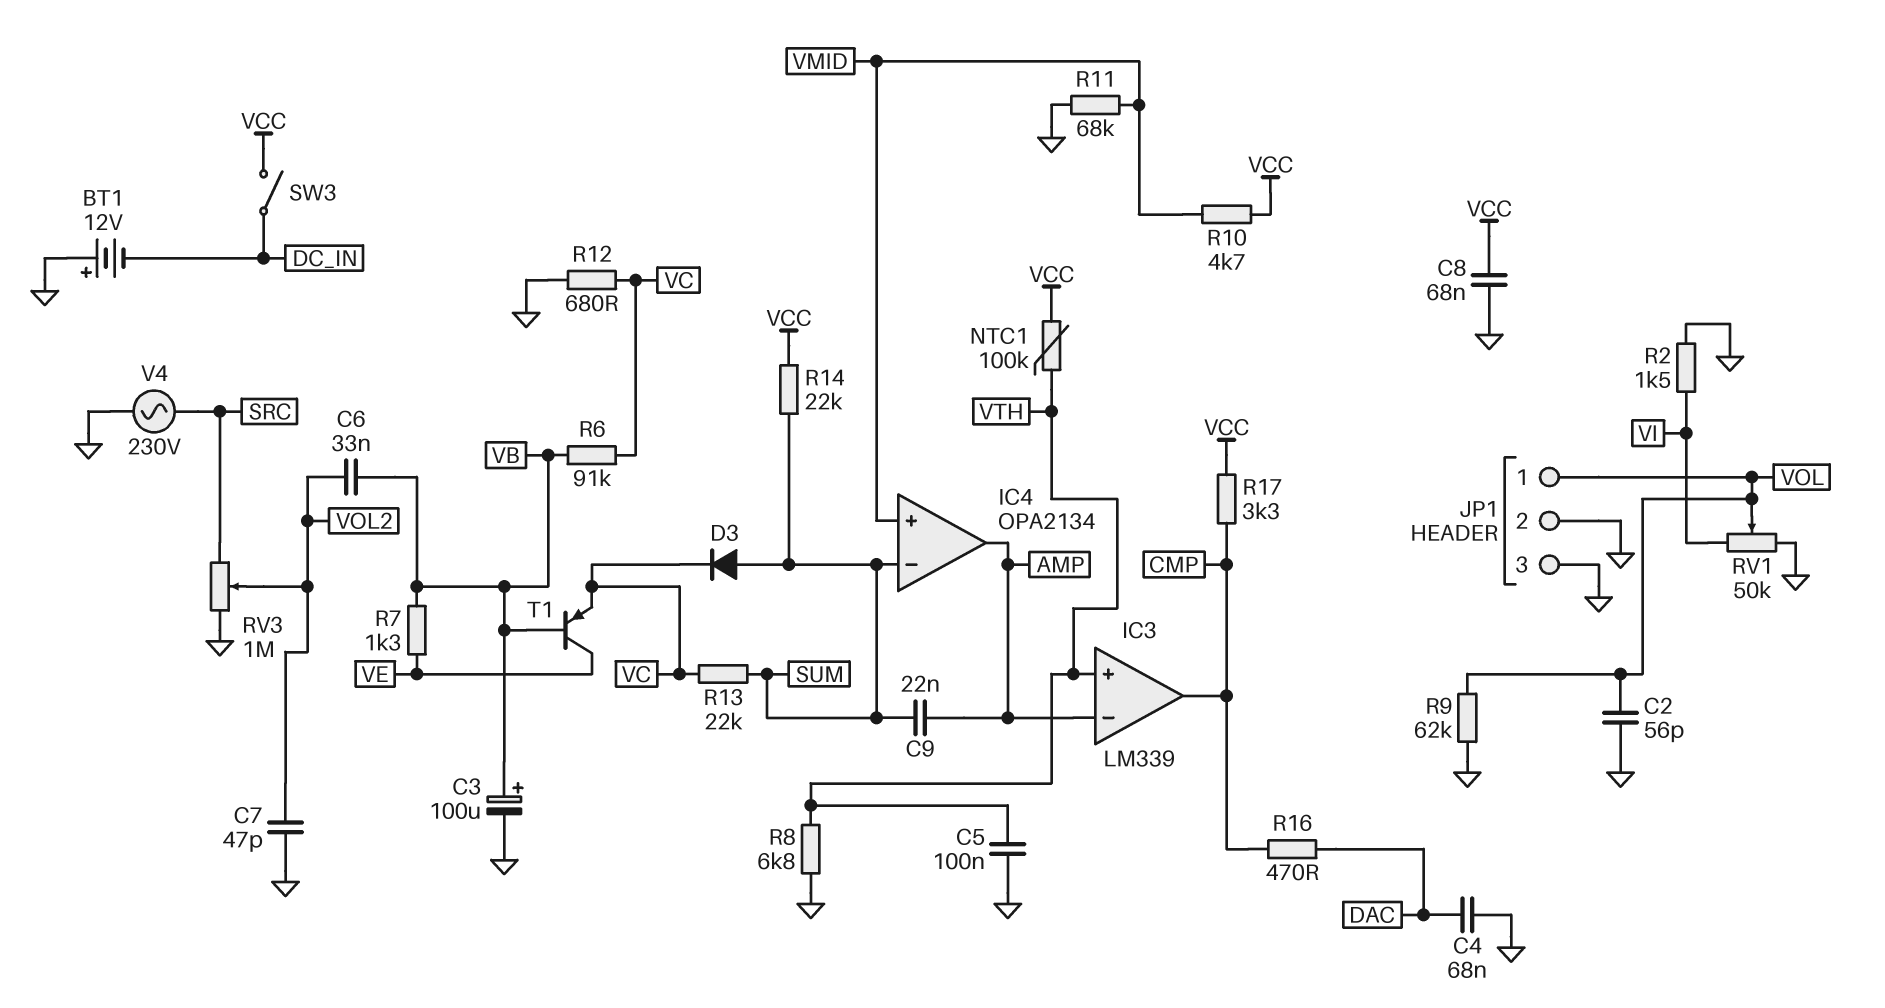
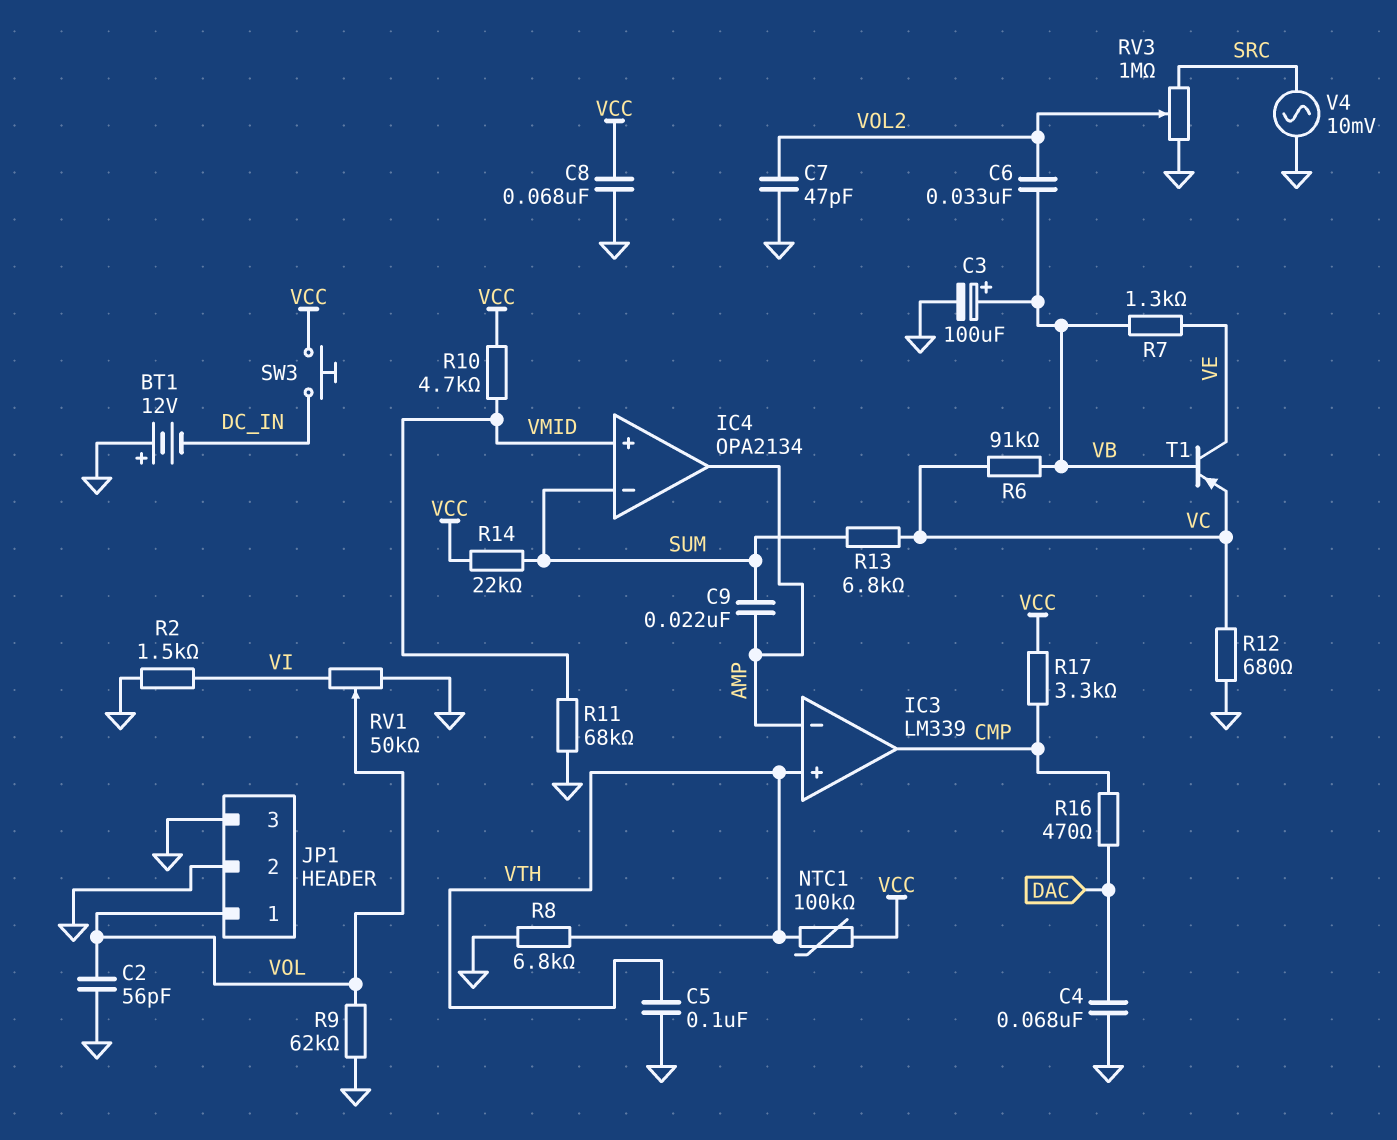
D3: diode (A SUM, K VC) -> none
R13: 22k (SUM, VC) -> 6.8k (SUM, VC)
SW3: switch (DC_IN, VCC) -> button (DC_IN, VCC)
V4: AC 230V (GND, SRC) -> AC 10mV (GND, SRC)

